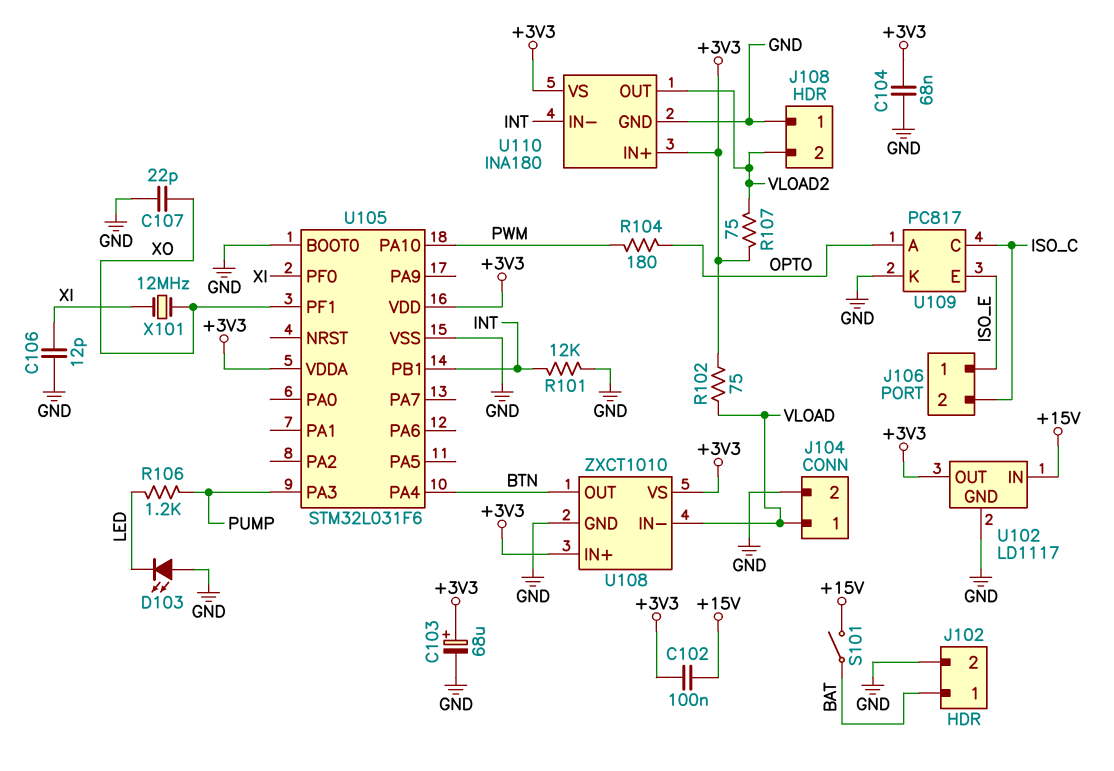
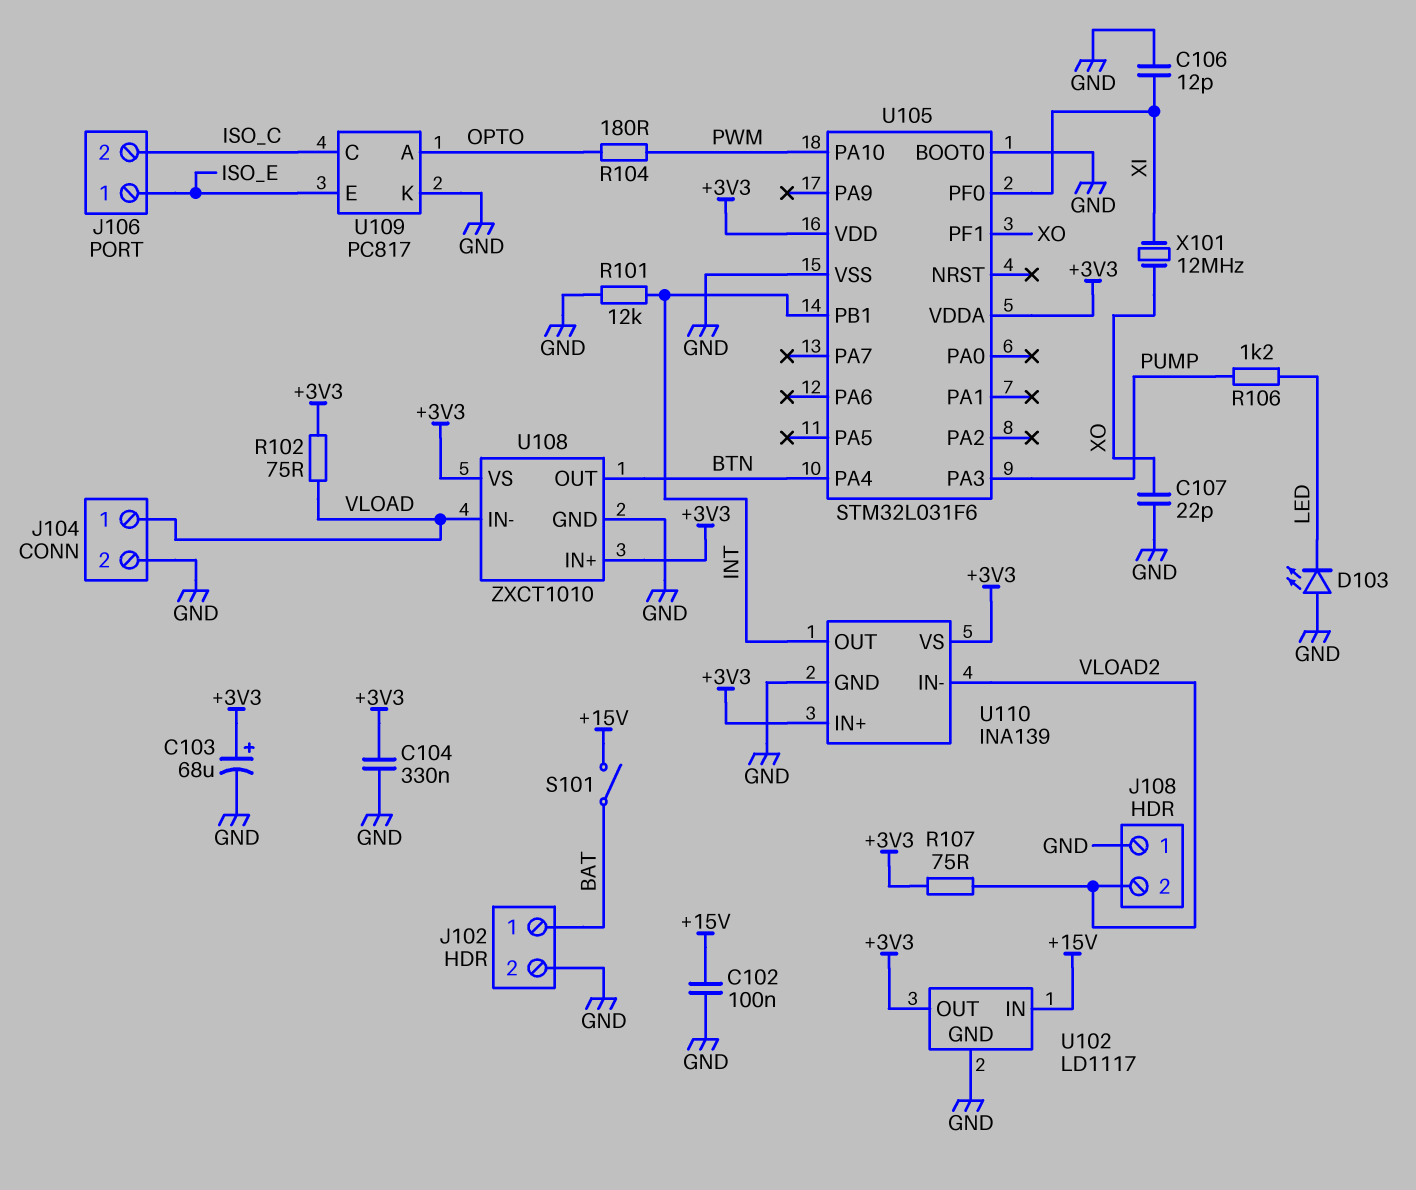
C102: 100nF (+3V3, +15V) -> 100nF (+15V, GND)
C104: 68nF (+3V3, GND) -> 330nF (+3V3, GND)
U110: INA180 -> INA139
U110 pin IN-: INT -> VLOAD2
U110 pin OUT: VLOAD2 -> INT

